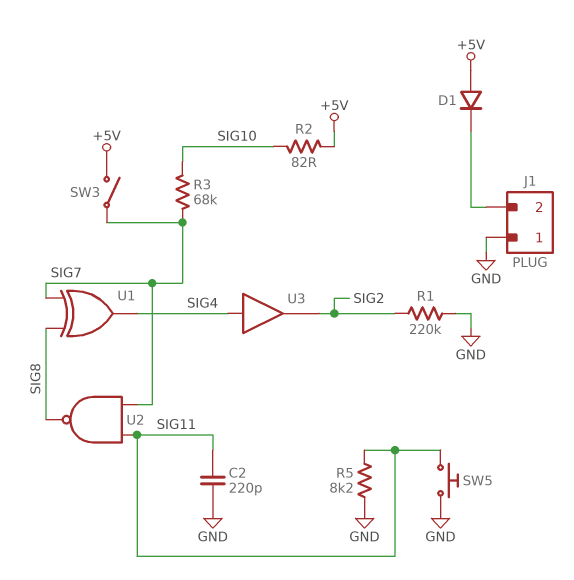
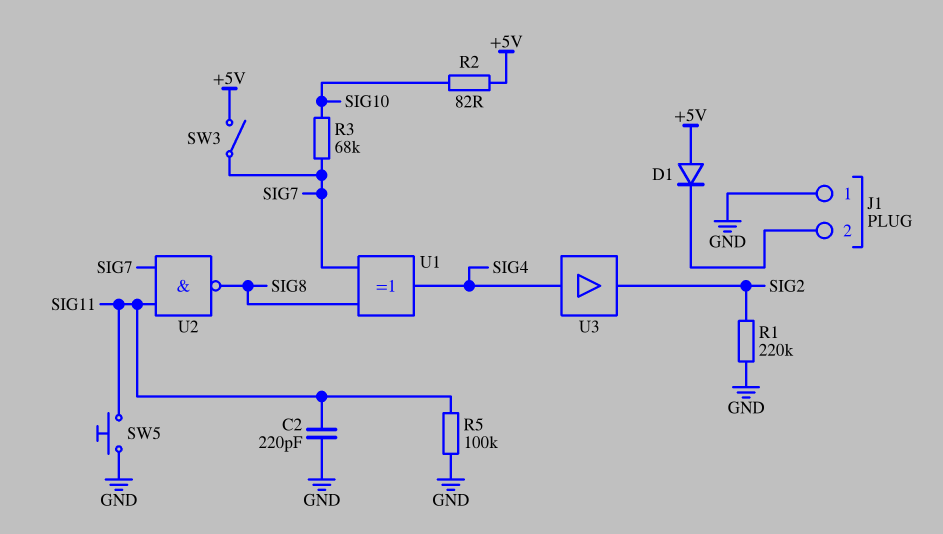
R5: 8.2k (GND, SIG11) -> 100k (GND, SIG11)

